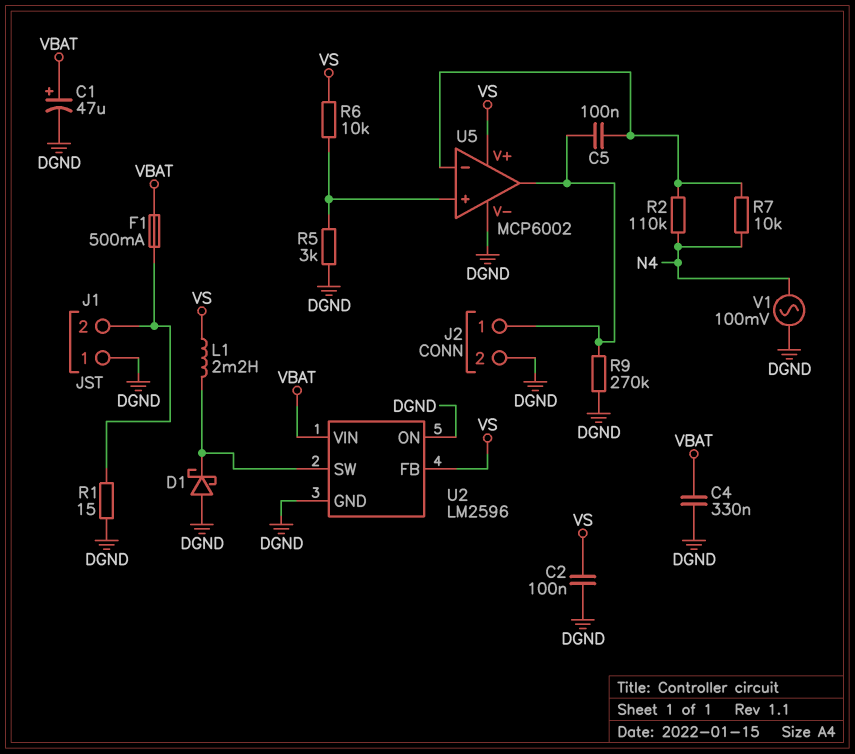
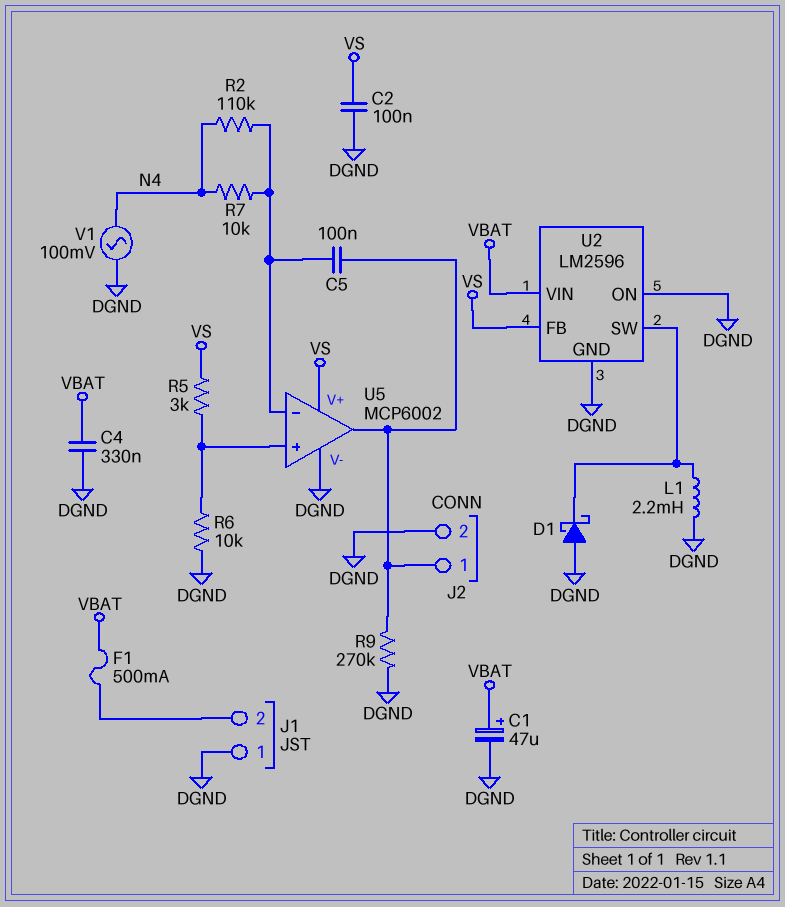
L1: 2.2mH (U2/SW, VS) -> 2.2mH (DGND, U2/SW)
R1: 15 (DGND, J1/2) -> none
R5: 3k (DGND, U5/in+) -> 3k (U5/in+, VS)
R6: 10k (U5/in+, VS) -> 10k (DGND, U5/in+)

